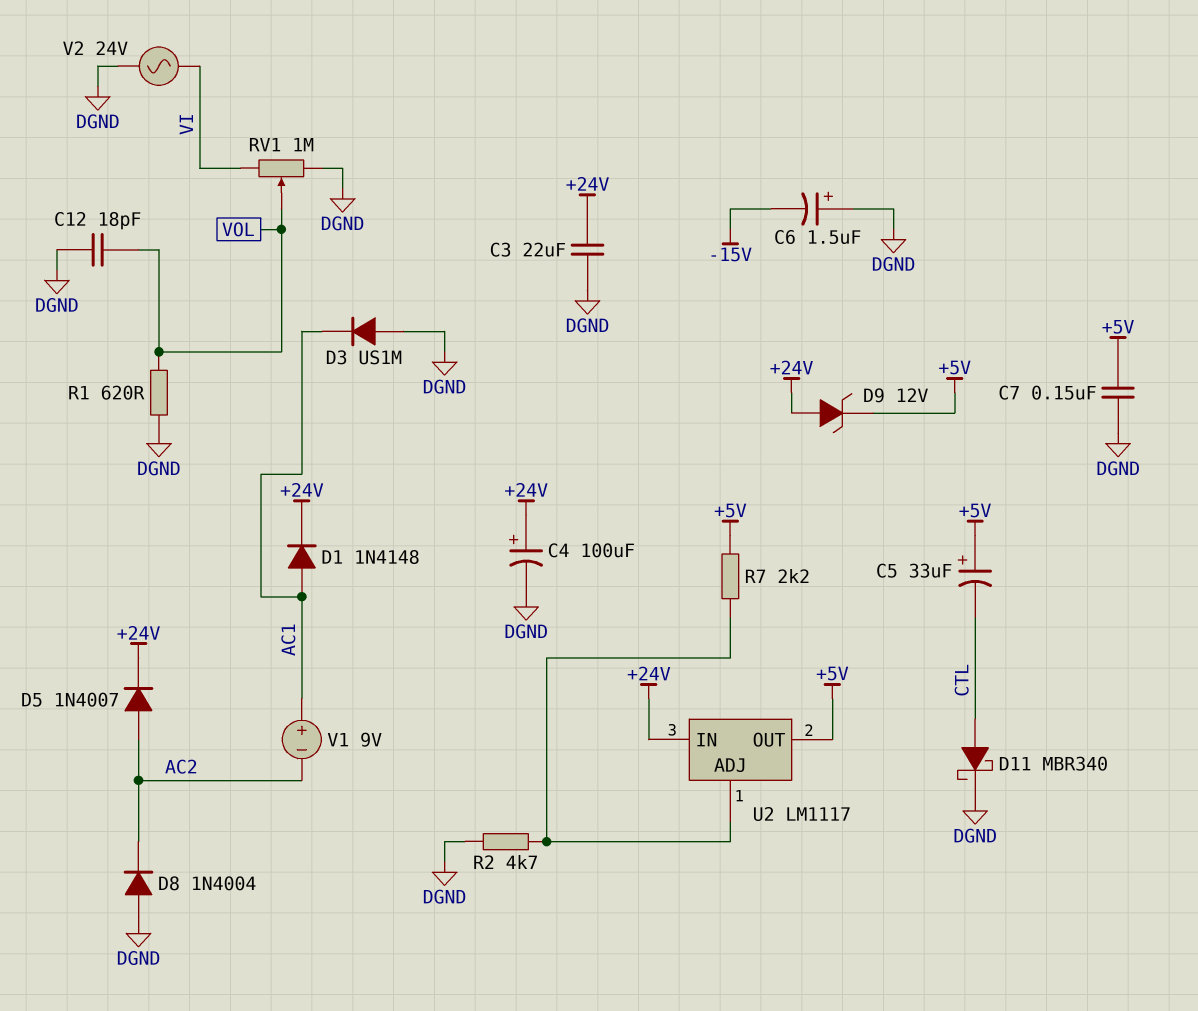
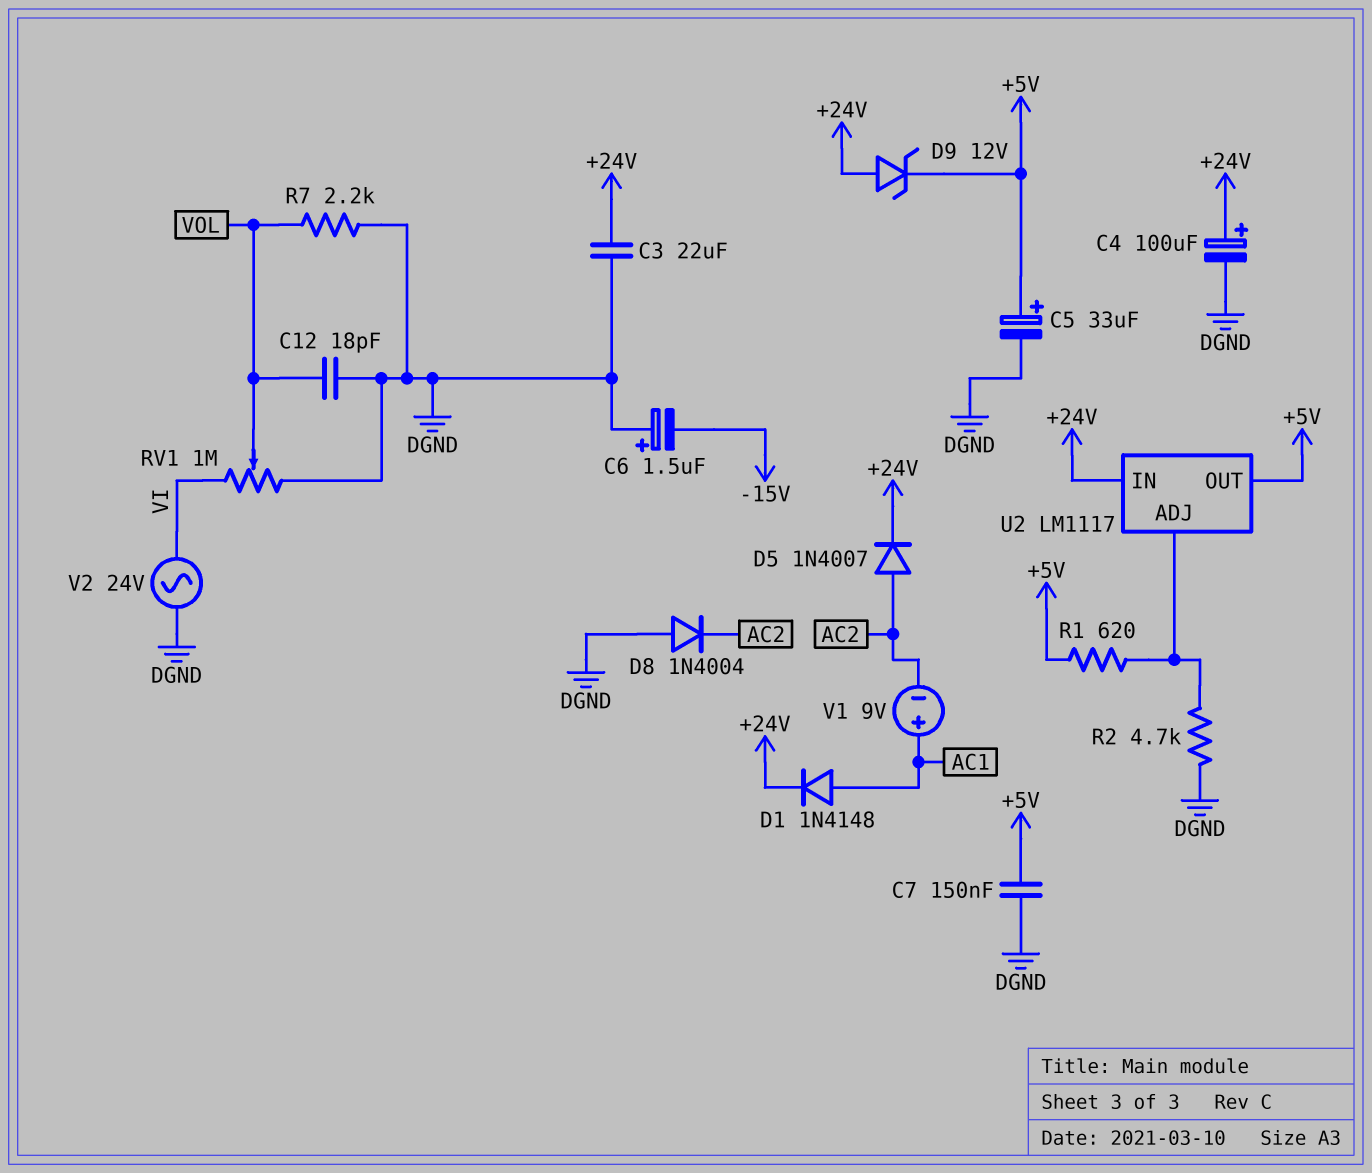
C5: 33uF (plus +5V, minus CTL) -> 33uF (plus +5V, minus DGND)
D3: diode US1M (A DGND, K AC1) -> none
D11: schottky MBR340 (A CTL, K DGND) -> none
R1: 620 (DGND, VOL) -> 620 (+5V, U2/ADJ)
R7: 2.2k (+5V, U2/ADJ) -> 2.2k (DGND, VOL)

